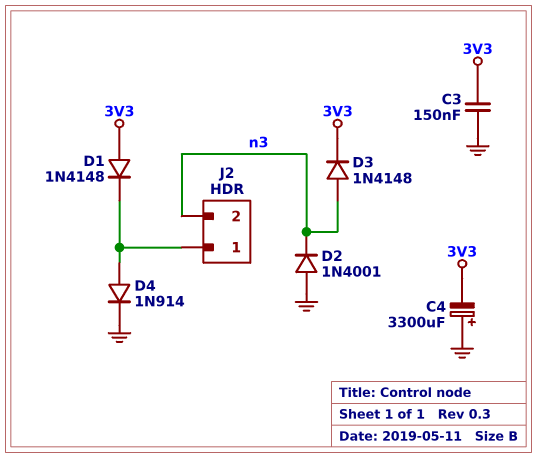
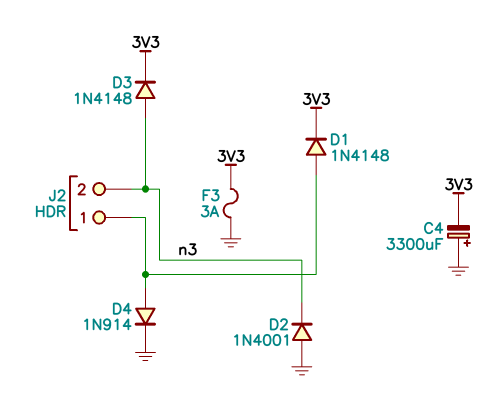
C3: 150nF (3V3, GND) -> none
D1: diode 1N4148 (A 3V3, K J2/1) -> diode 1N4148 (A J2/1, K 3V3)
F3: none -> 3A (3V3, GND)

